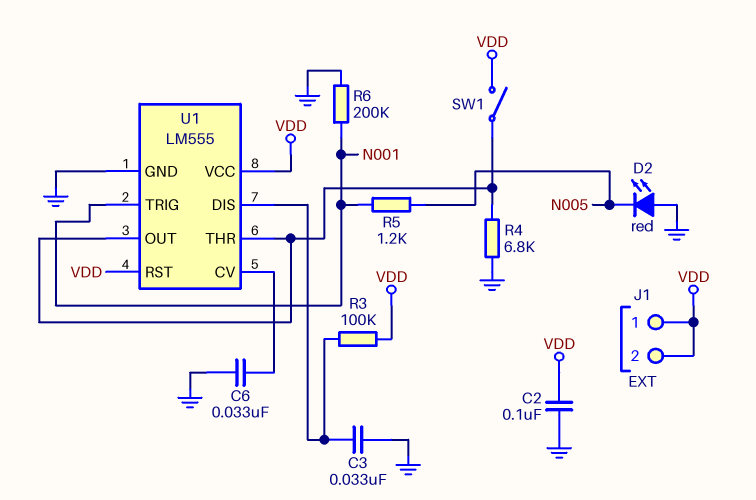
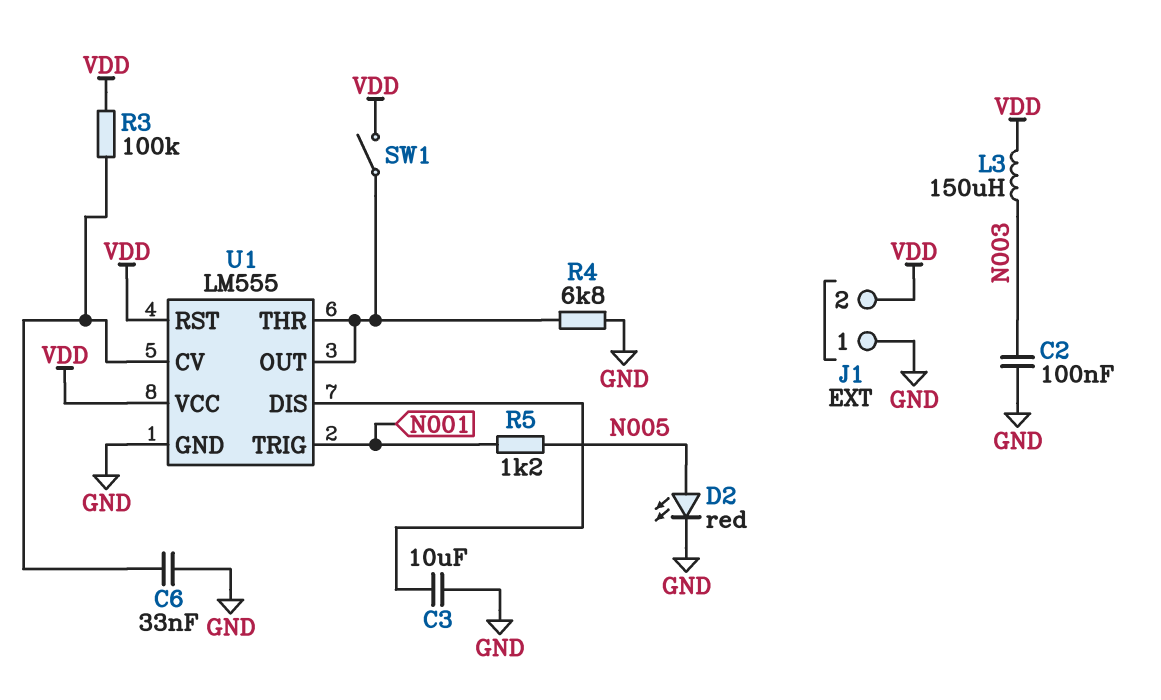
C2: 100nF (GND, VDD) -> 100nF (GND, N003)
C3: 33nF (GND, U1/DIS) -> 10uF (GND, U1/DIS)
D2: LED red (A GND, K N005) -> LED red (A N005, K GND)
J1 pin 1: VDD -> GND
L3: none -> 150uH (N003, VDD)
R3: 100k (U1/DIS, VDD) -> 100k (U1/CV, VDD)
R6: 200k (GND, N001) -> none

